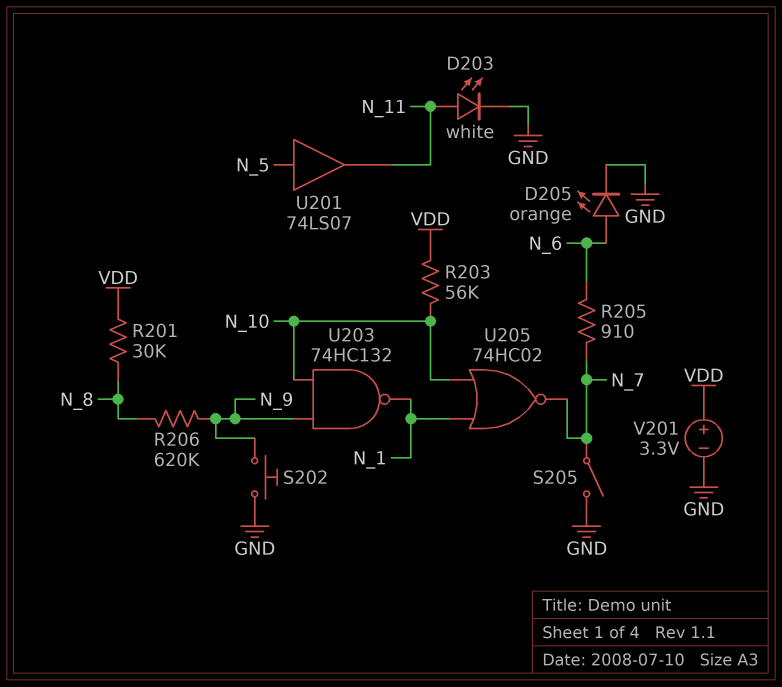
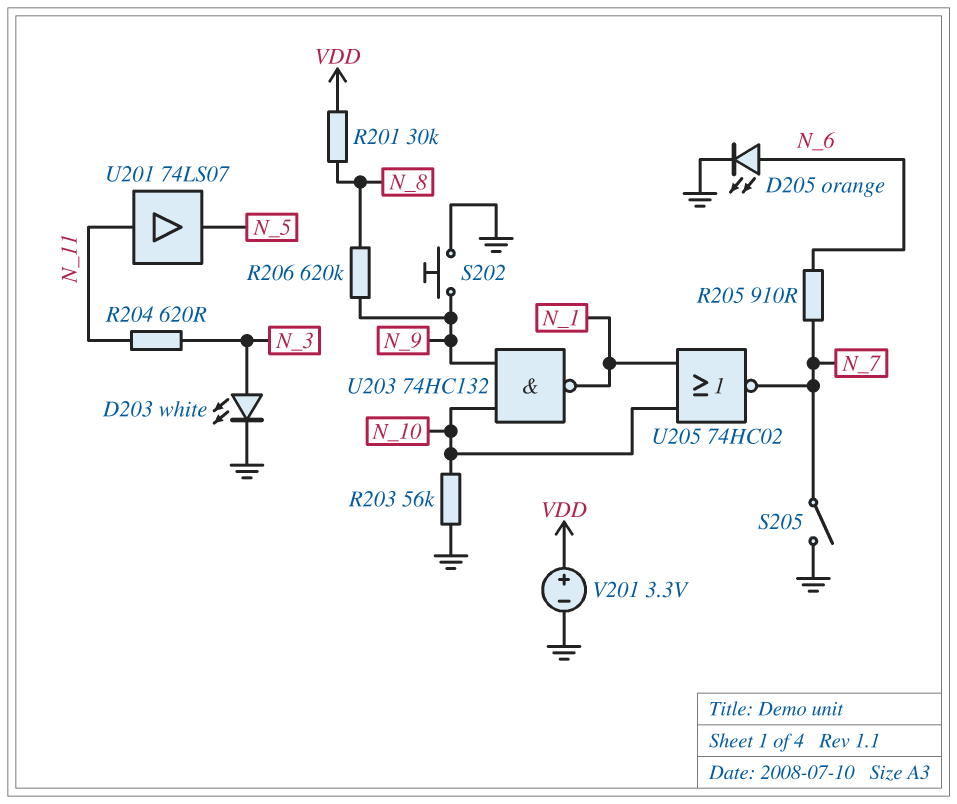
D203: LED white (A N_11, K GND) -> LED white (A N_3, K GND)
R203: 56k (N_10, VDD) -> 56k (GND, N_10)
R204: none -> 620 (N_3, N_11)
U201: buffer 74LS07 (in N_5, out N_11) -> buffer 74LS07 (in N_11, out N_5)

